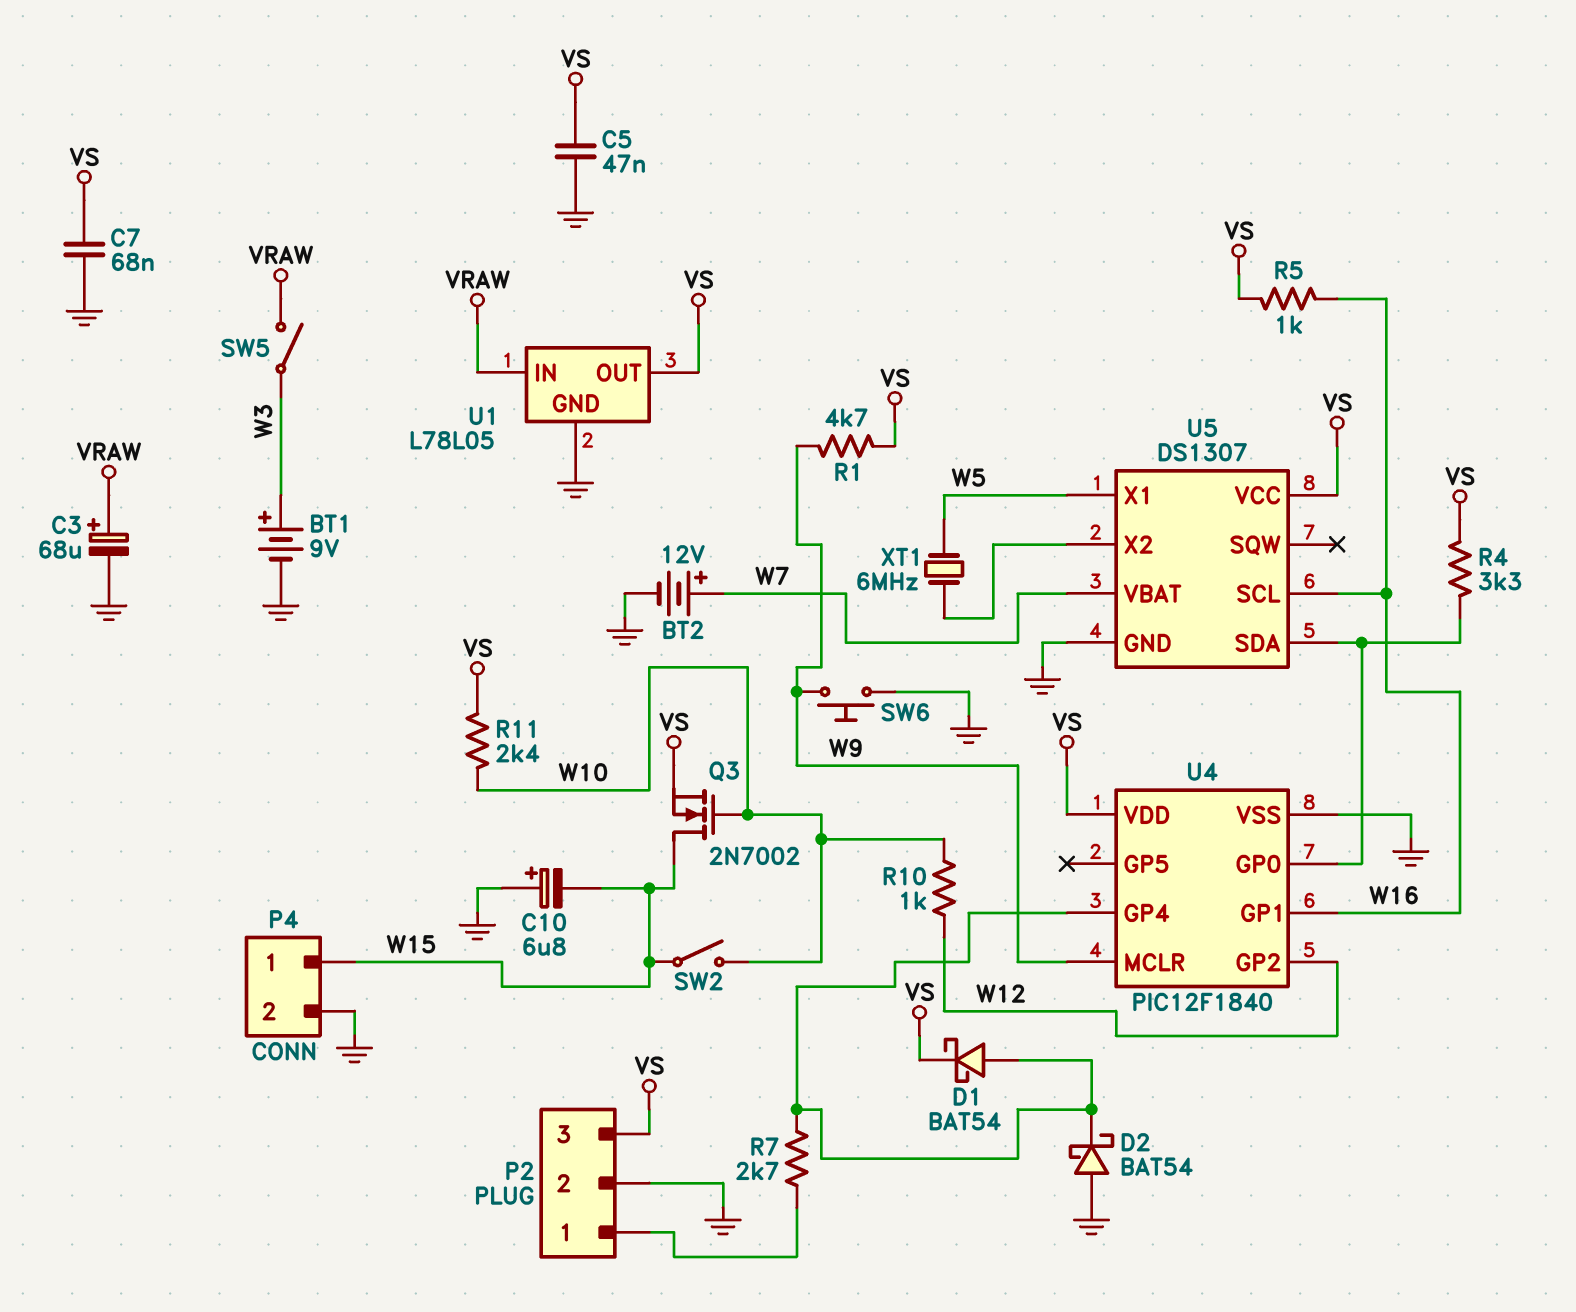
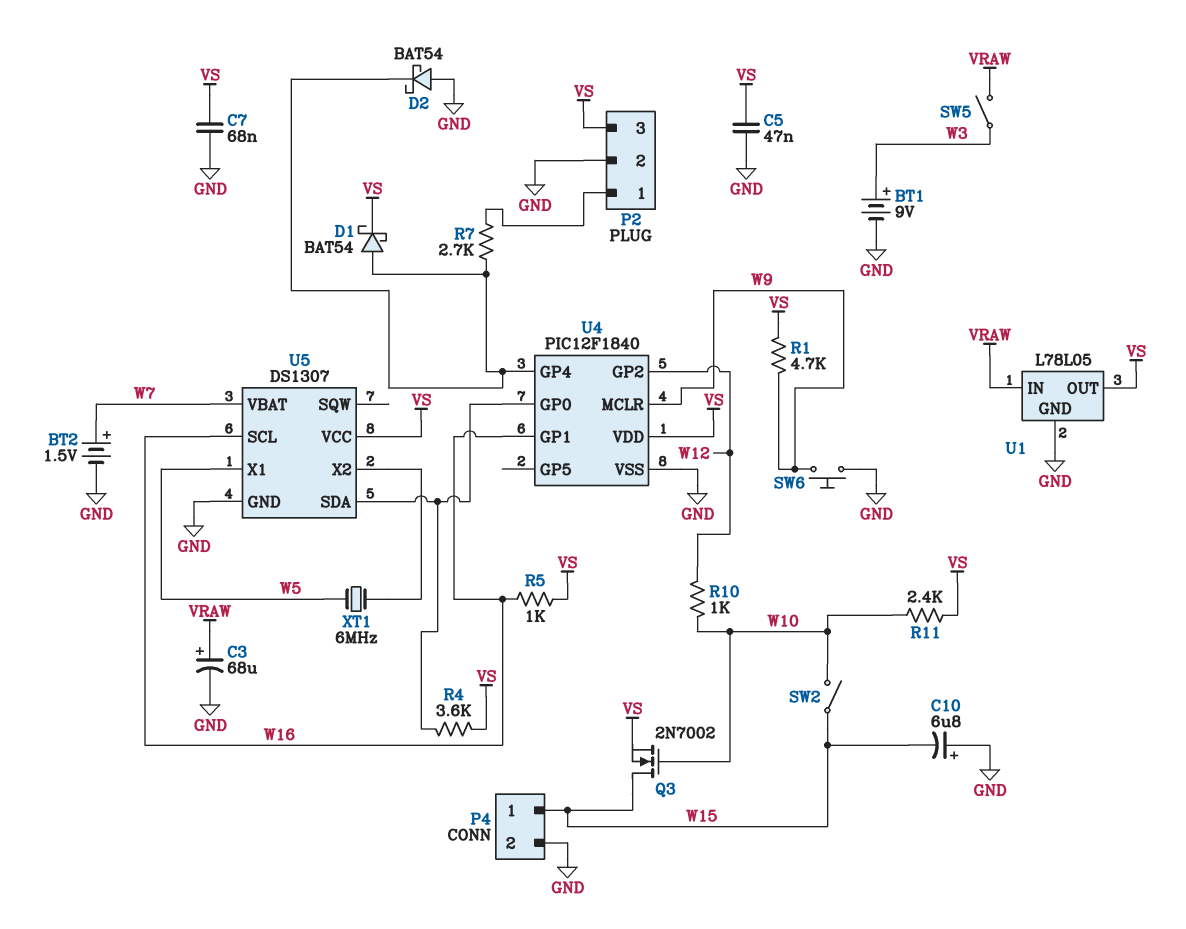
BT2: 12V (plus W7, minus GND) -> 1.5V (plus W7, minus GND)
R4: 3.3k (U4/GP0, VS) -> 3.6k (U4/GP0, VS)

